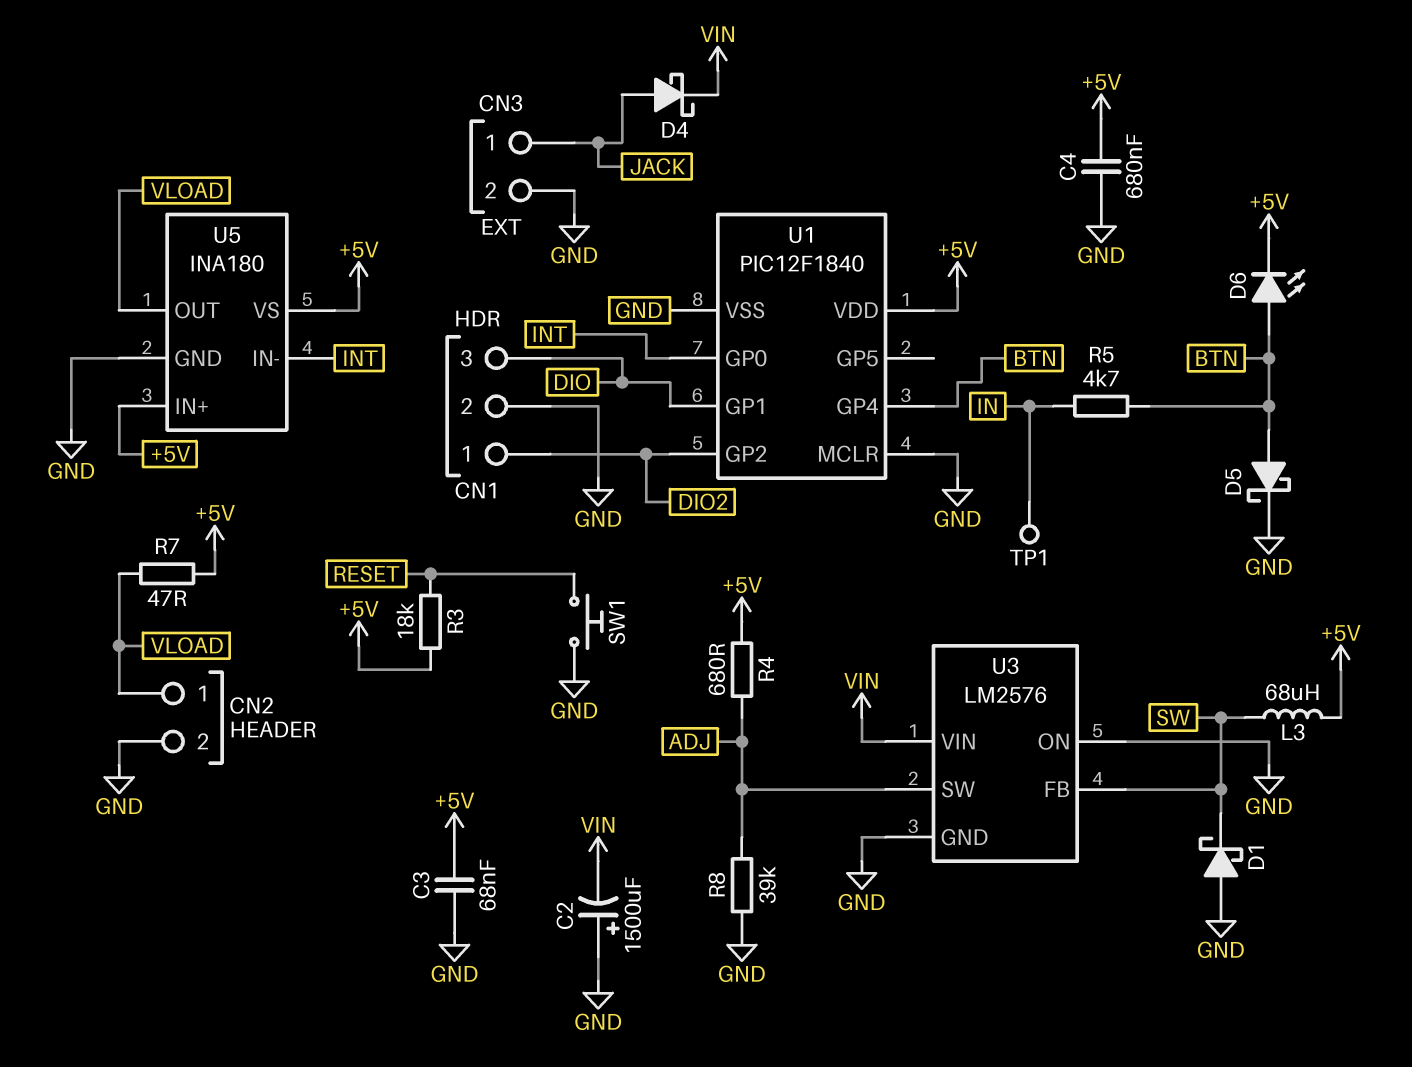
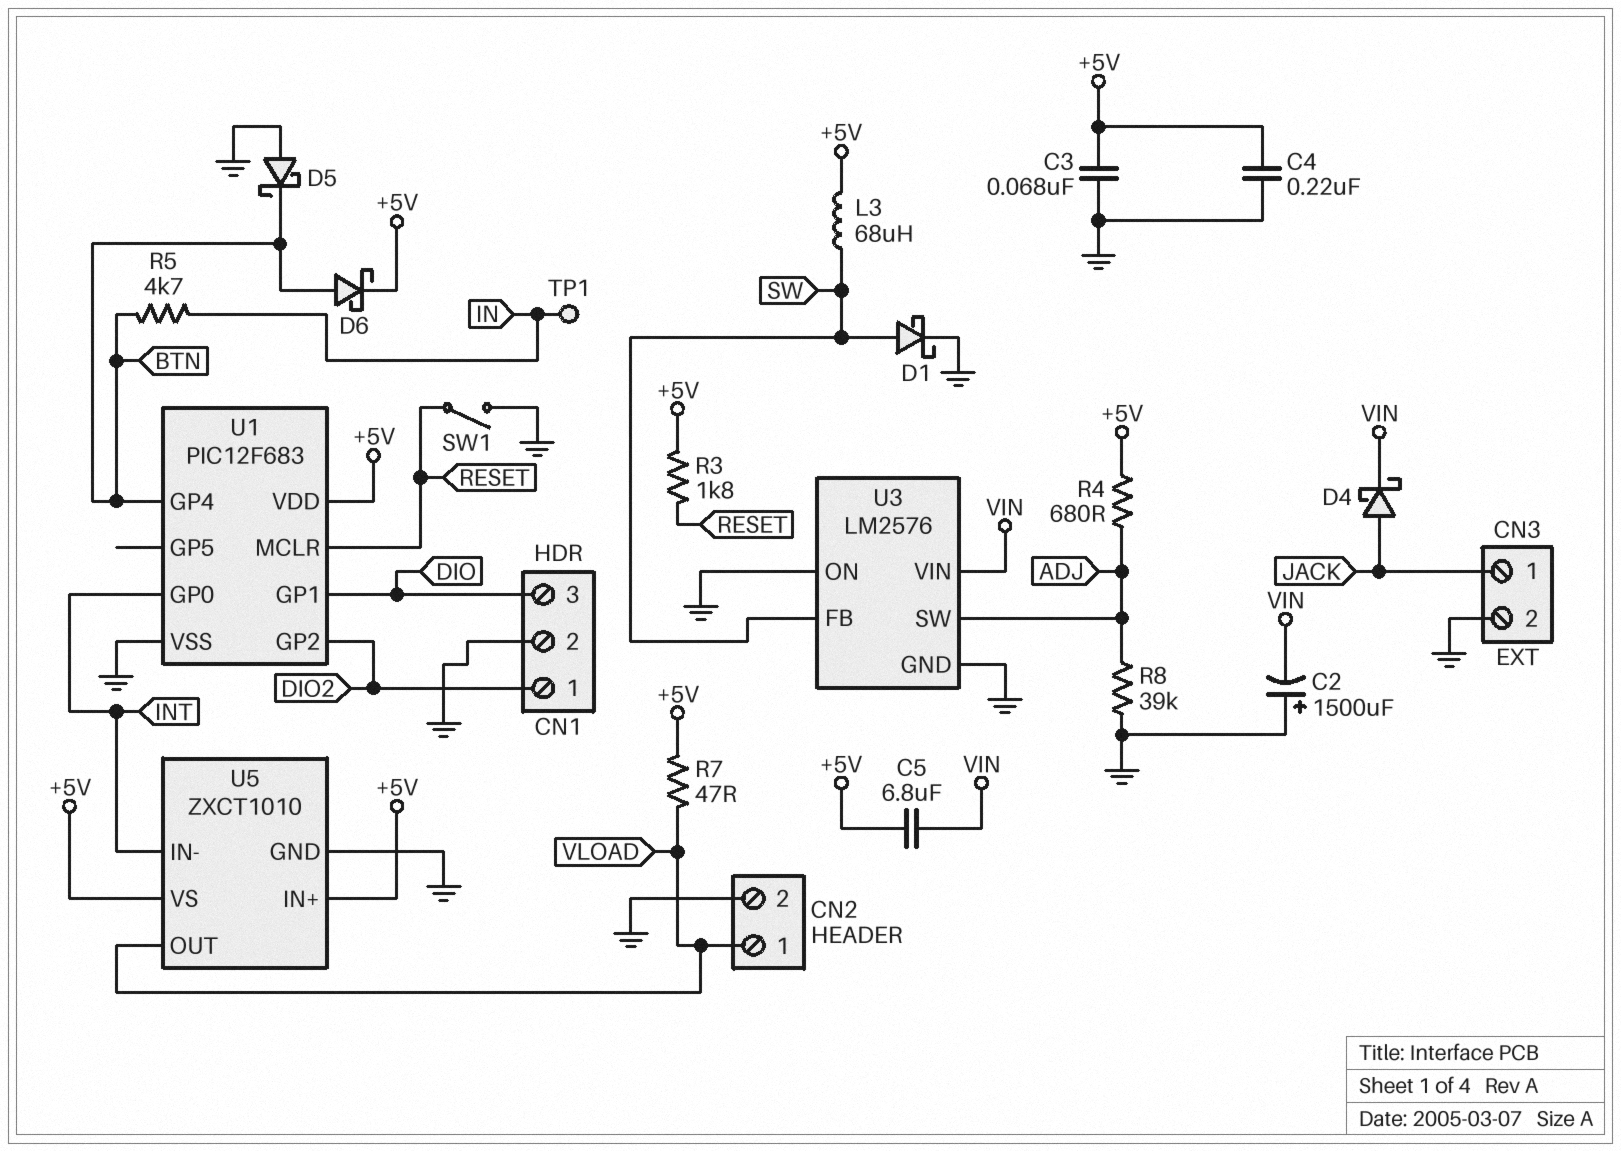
C4: 680nF (+5V, GND) -> 220nF (+5V, GND)
C5: none -> 6.8uF (+5V, VIN)
D1: schottky (A GND, K SW) -> schottky (A SW, K GND)
D5: schottky (A BTN, K GND) -> schottky (A GND, K BTN)
D6: LED (A BTN, K +5V) -> schottky (A BTN, K +5V)
R3: 18k (+5V, RESET) -> 1.8k (+5V, RESET)
SW1: button (GND, RESET) -> switch (GND, RESET)
U1: PIC12F1840 -> PIC12F683
U1 pin MCLR: GND -> RESET
U5: INA180 -> ZXCT1010

